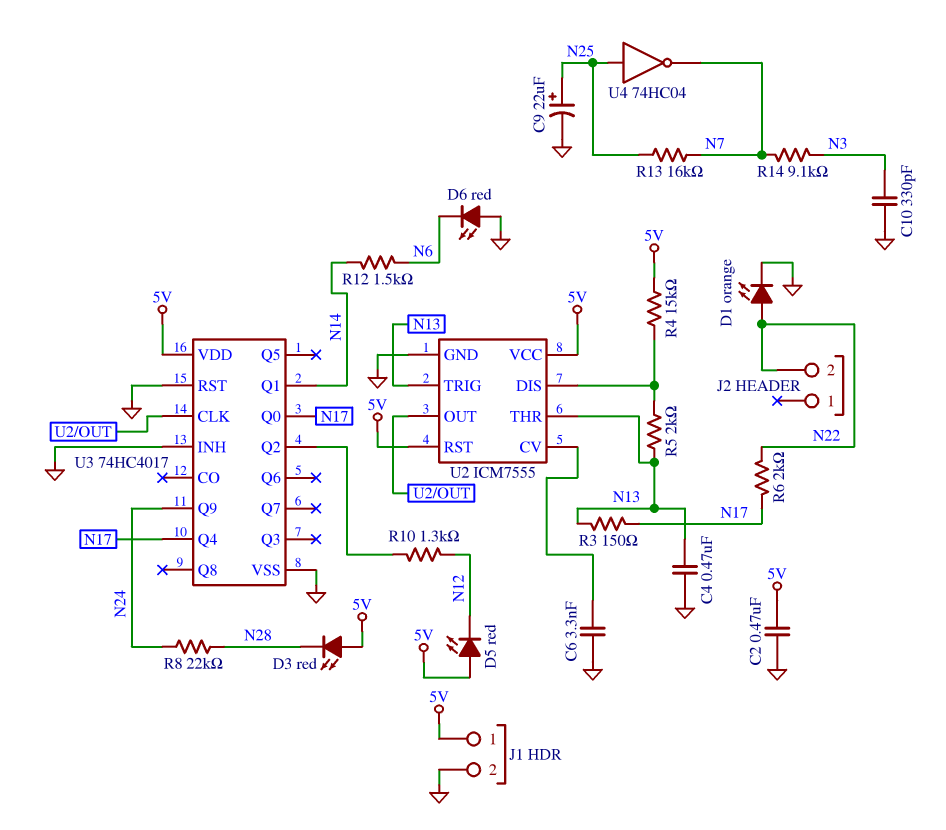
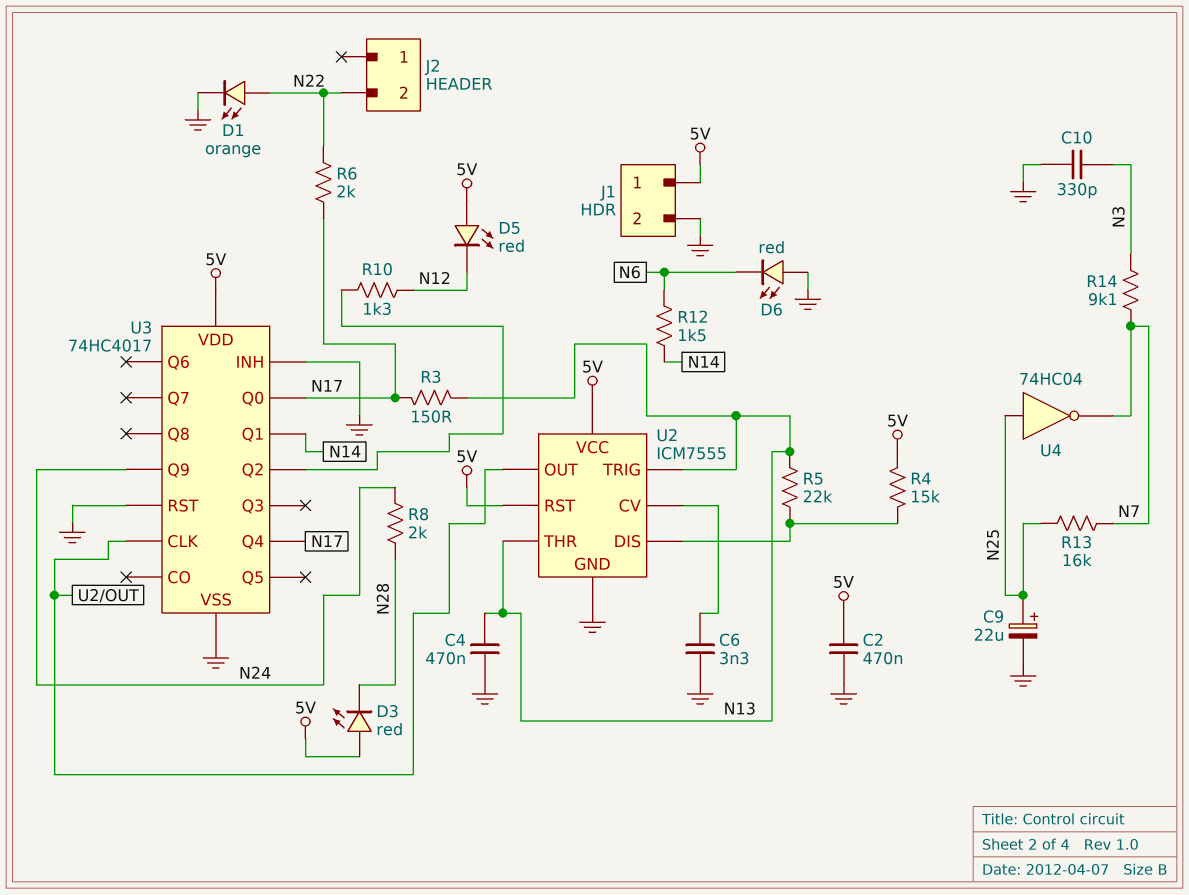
R5: 2k (N13, U2/DIS) -> 22k (N13, U2/DIS)
R8: 22k (N24, N28) -> 2k (N24, N28)

